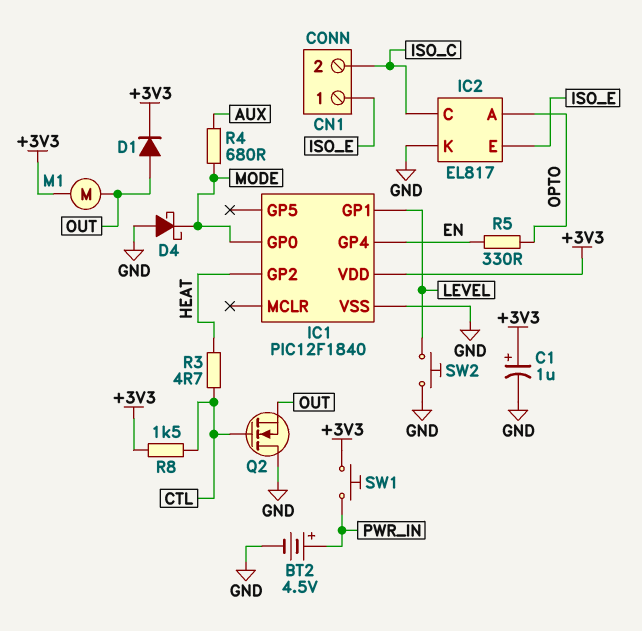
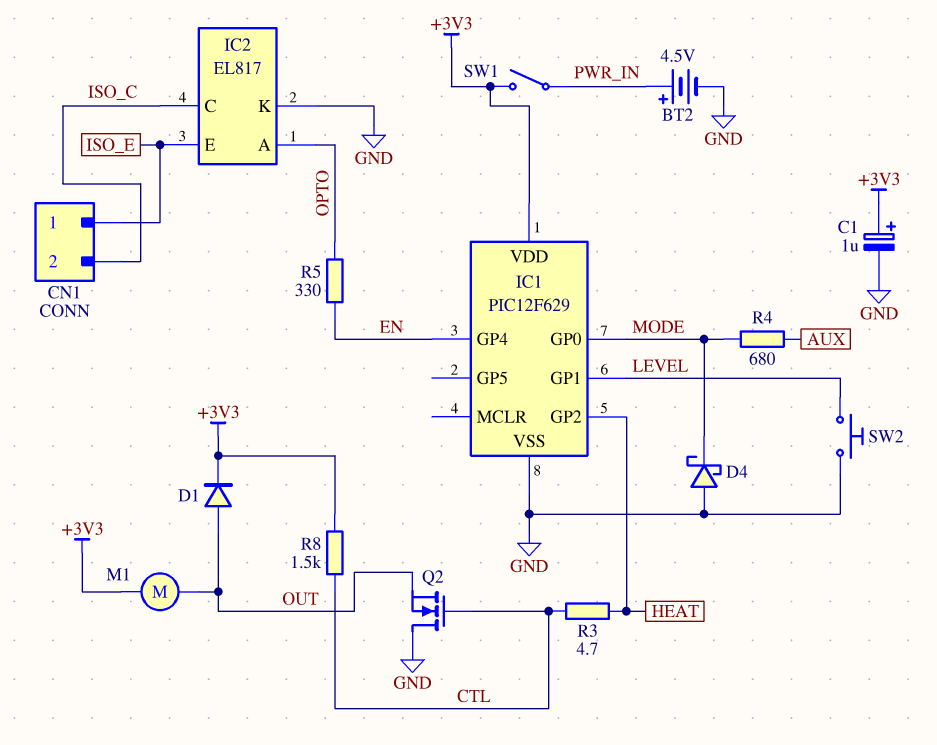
IC1: PIC12F1840 -> PIC12F629
SW1: button (+3V3, PWR_IN) -> switch (+3V3, PWR_IN)

